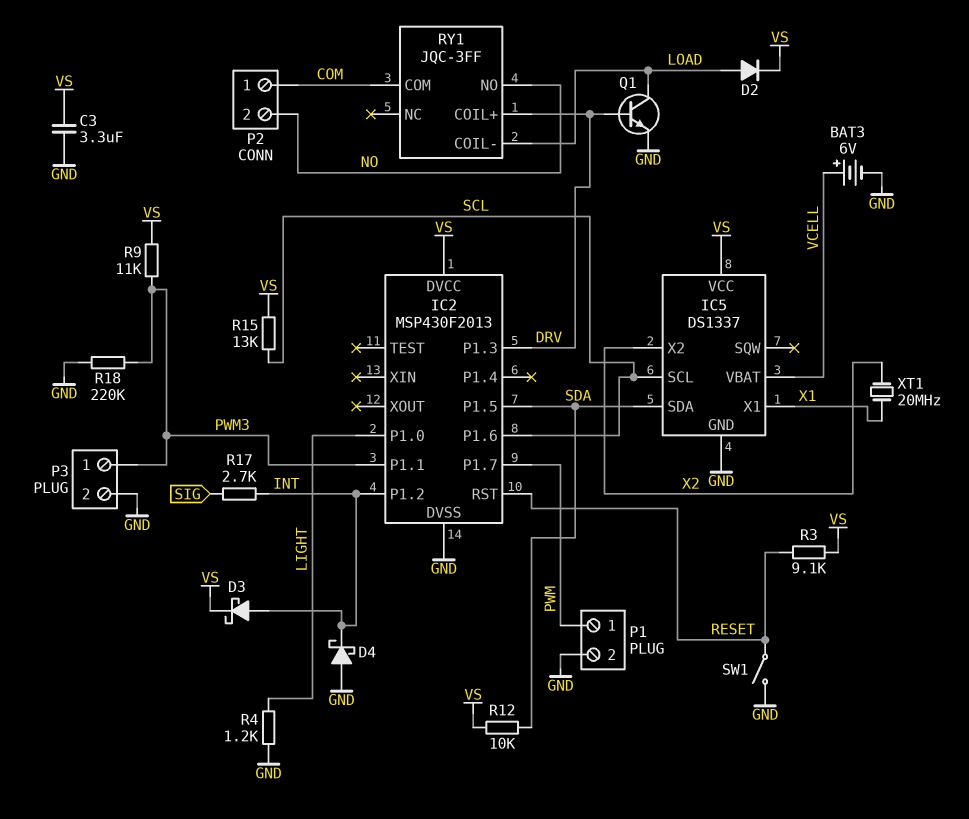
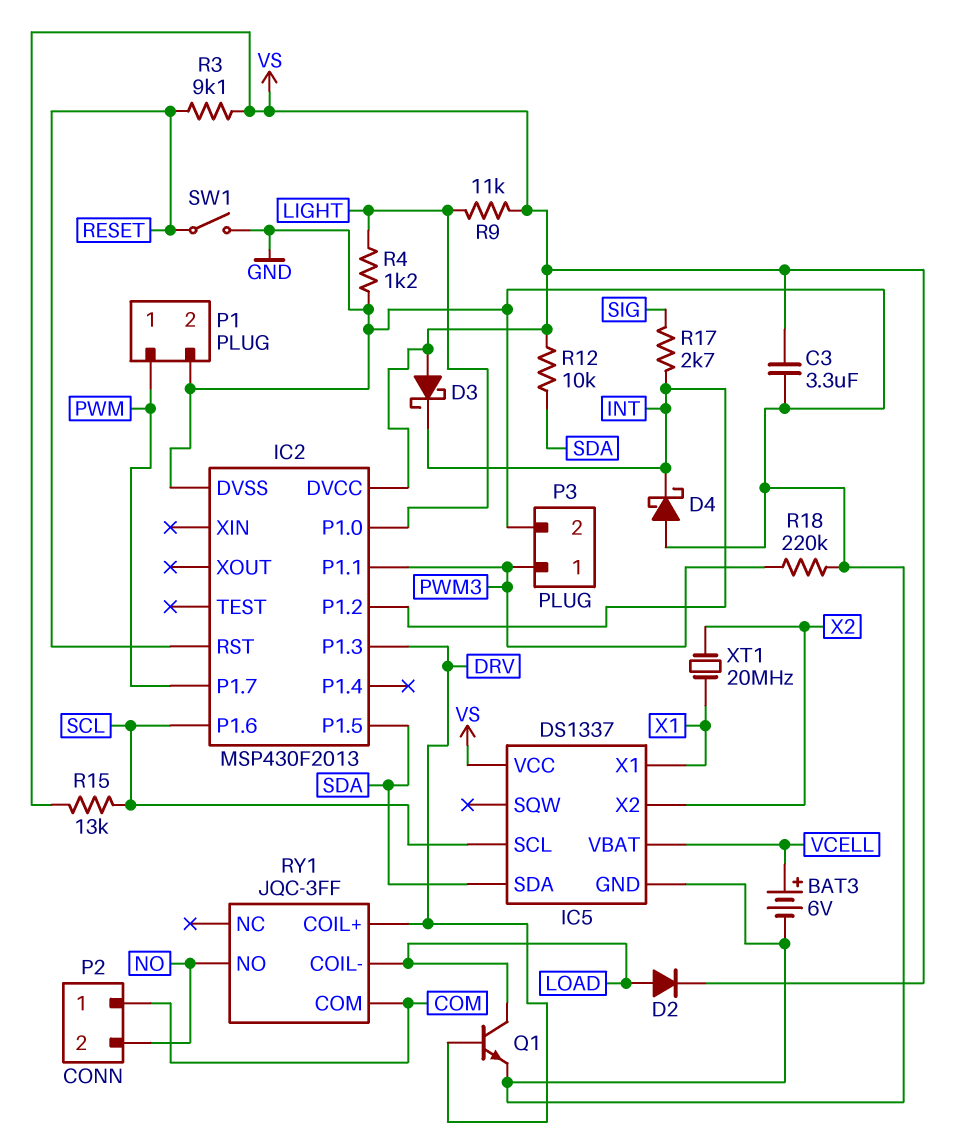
D3: schottky (A INT, K VS) -> schottky (A VS, K INT)
R9: 11k (PWM3, VS) -> 11k (LIGHT, VS)

